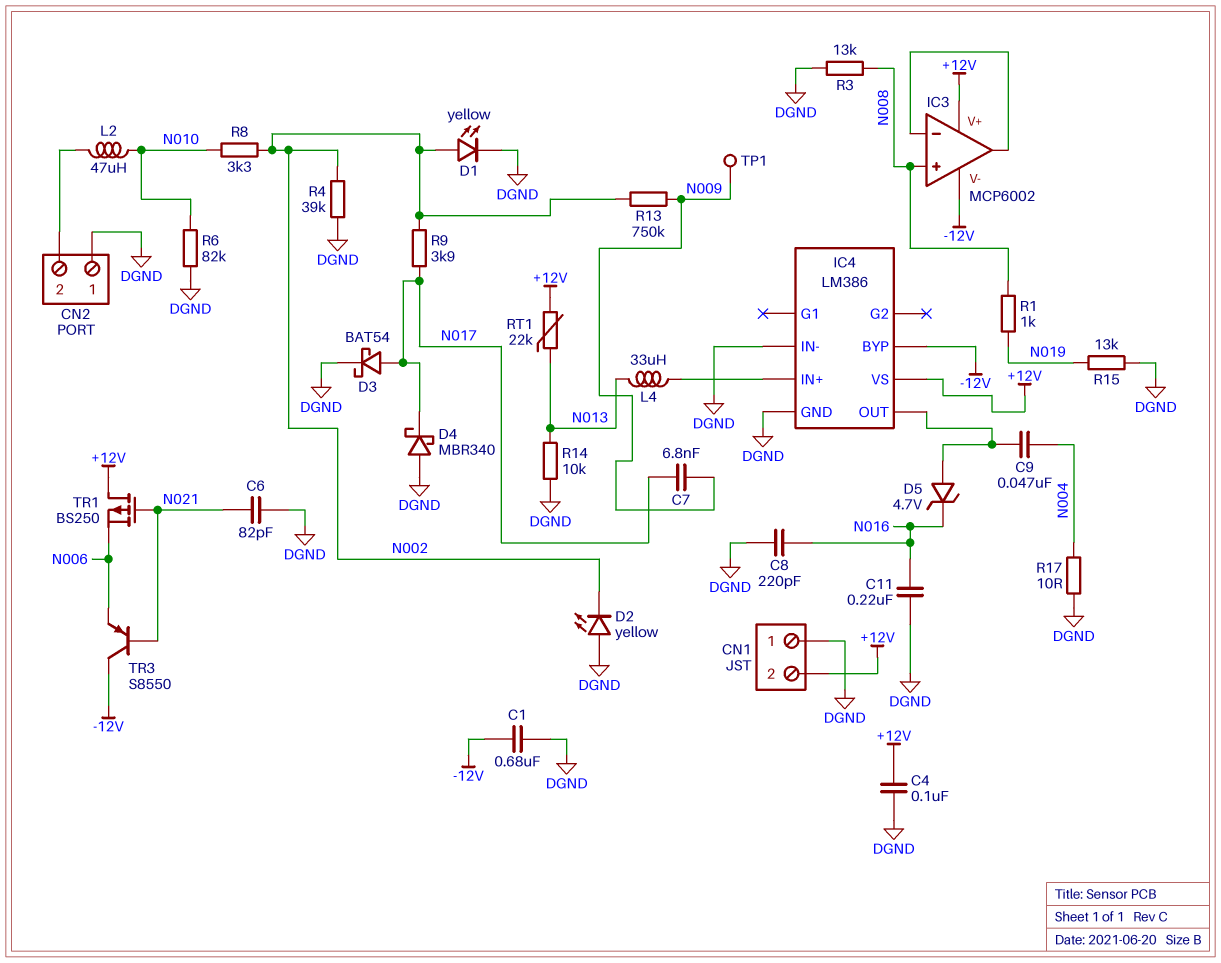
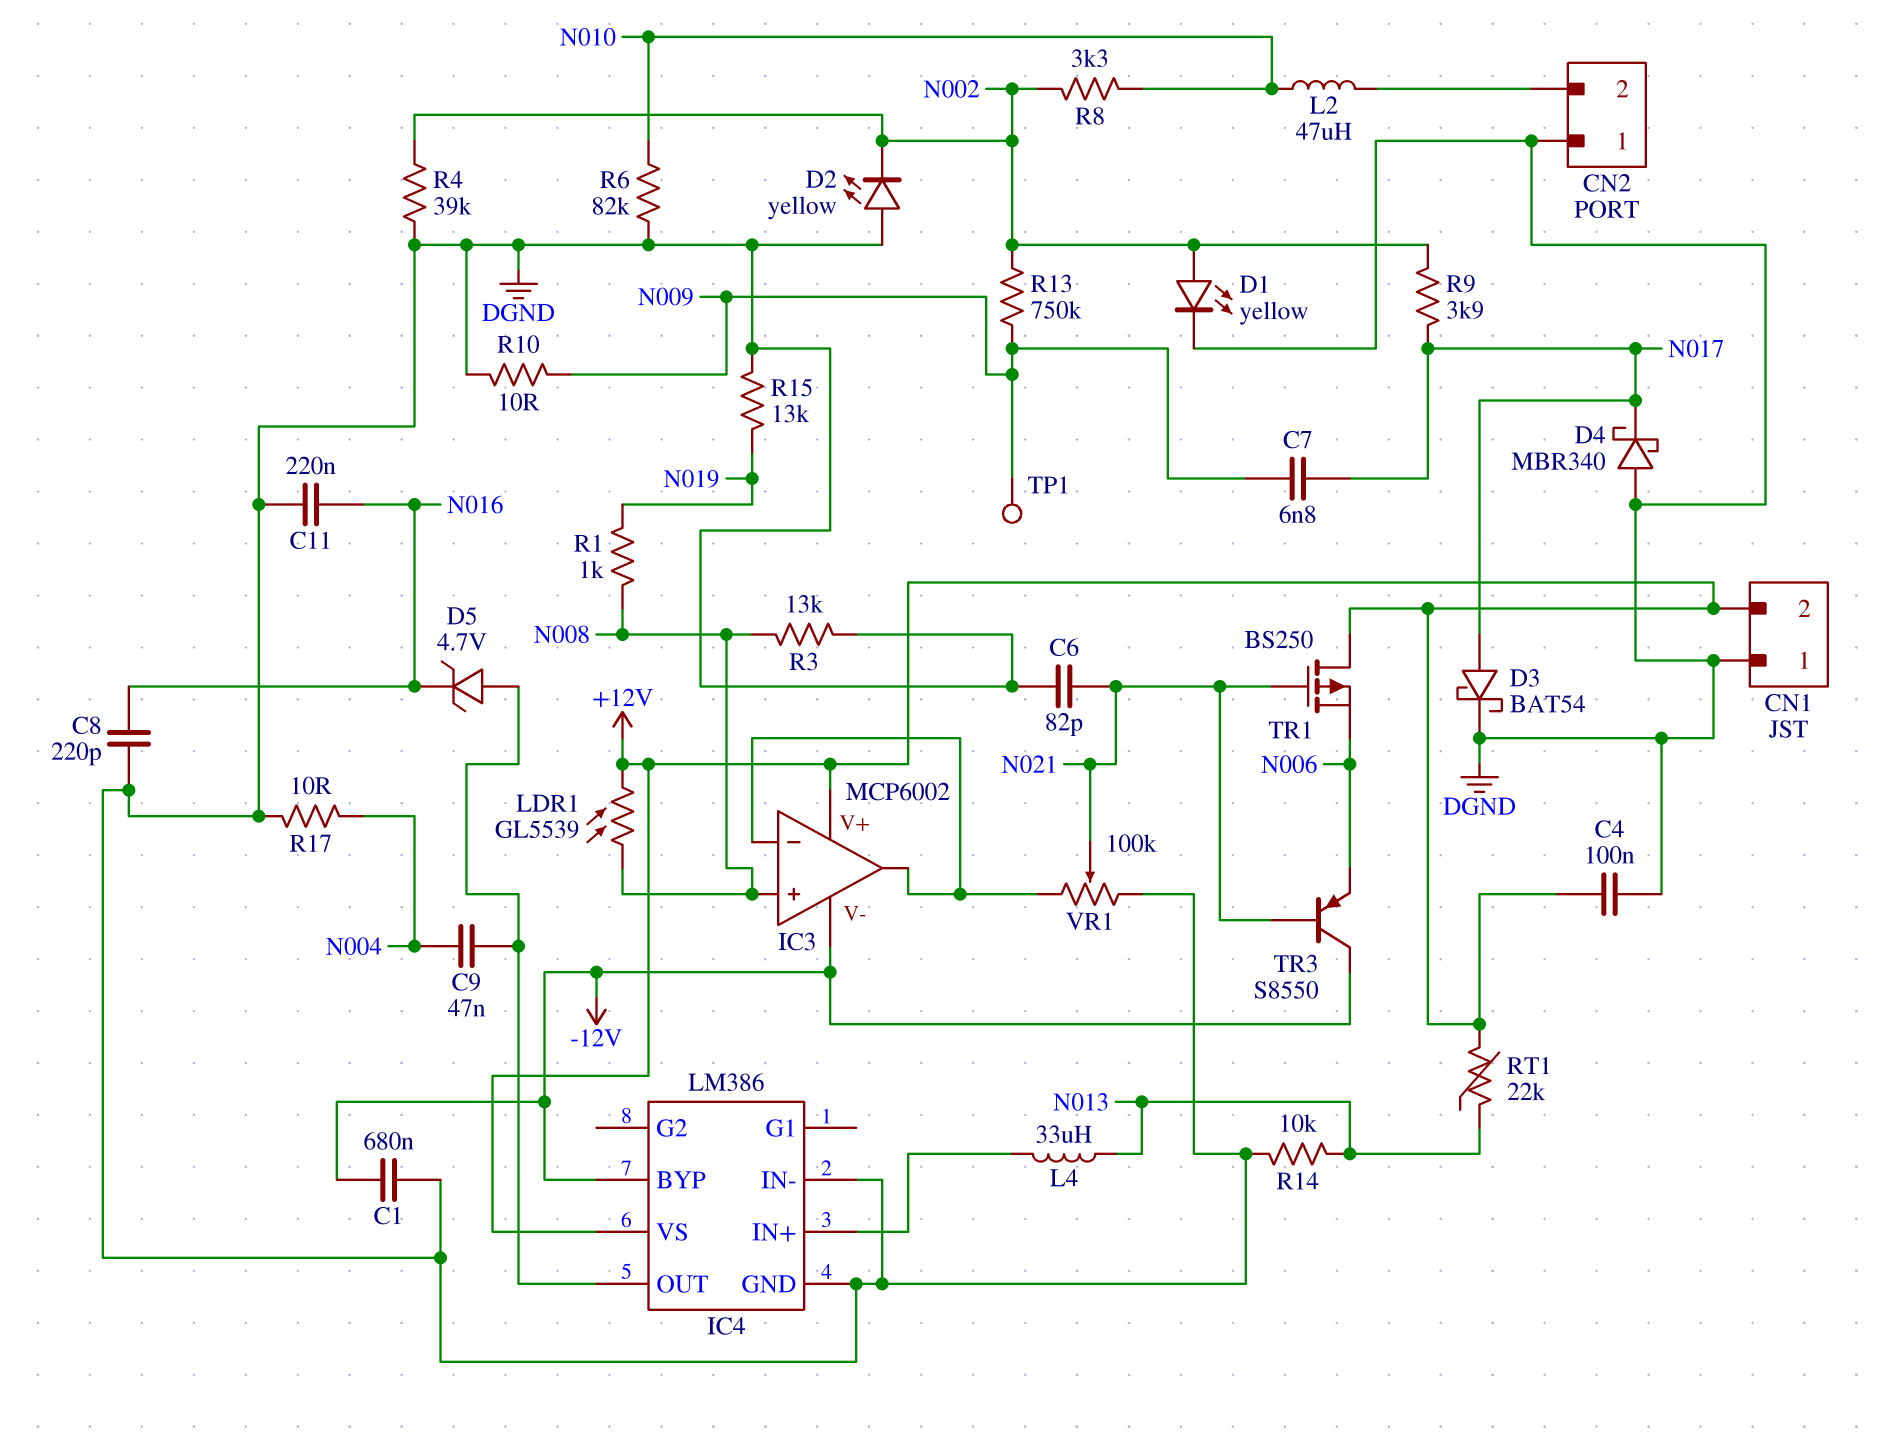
LDR1: none -> GL5539 (+12V, N008)
R10: none -> 10 (DGND, N009)
VR1: none -> 100k (DGND, IC3/in-, wiper N021)

